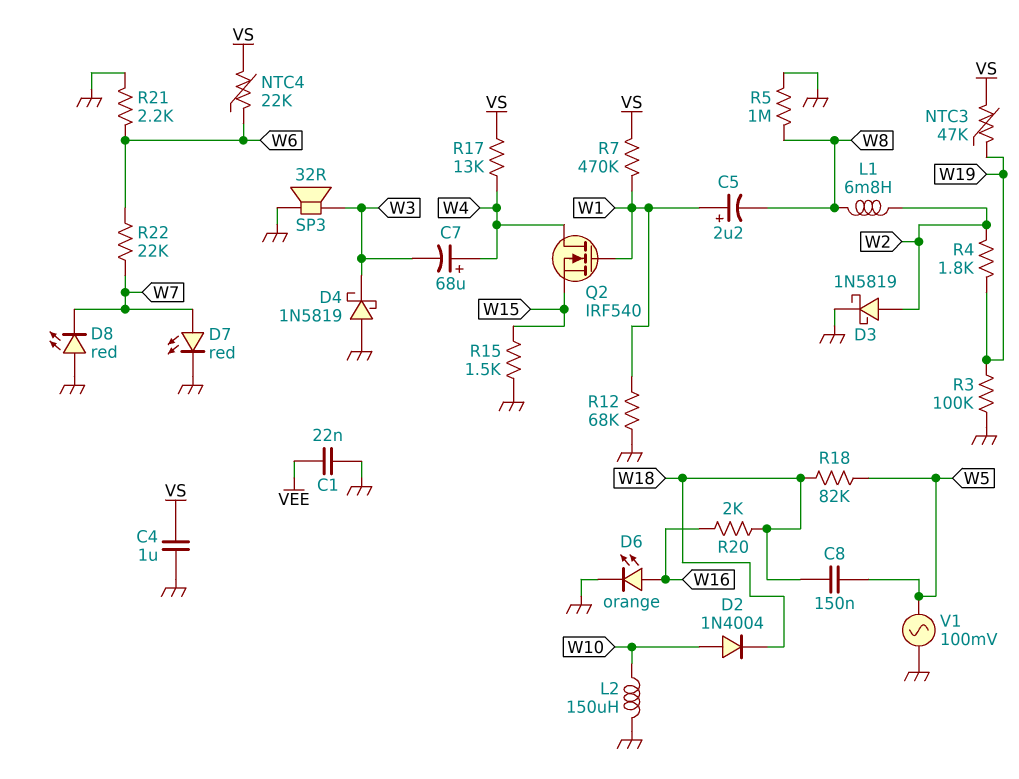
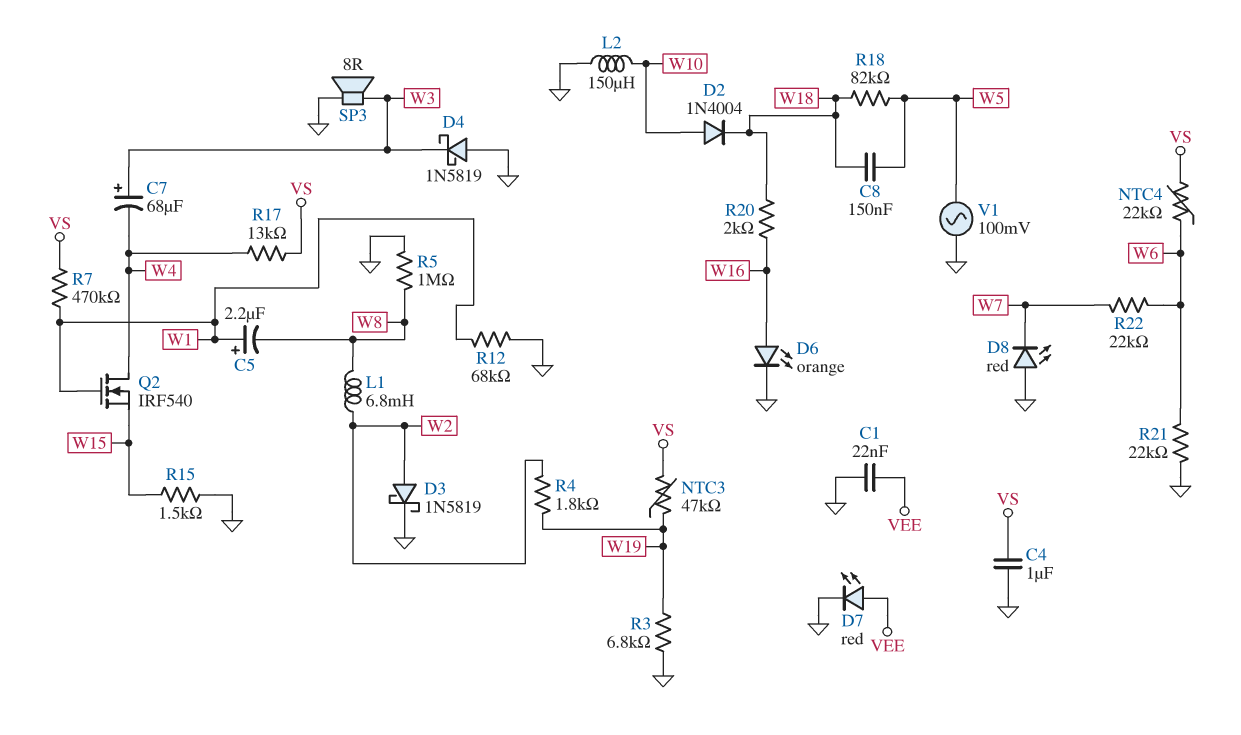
C7: 68uF (plus W4, minus W3) -> 68uF (plus W3, minus W4)
D7: LED red (A W7, K GND) -> LED red (A VEE, K GND)
R3: 100k (GND, W19) -> 6.8k (GND, W19)
R21: 2.2k (GND, W6) -> 22k (GND, W6)
SP3: speaker 32R (GND, W3) -> speaker 8R (GND, W3)

